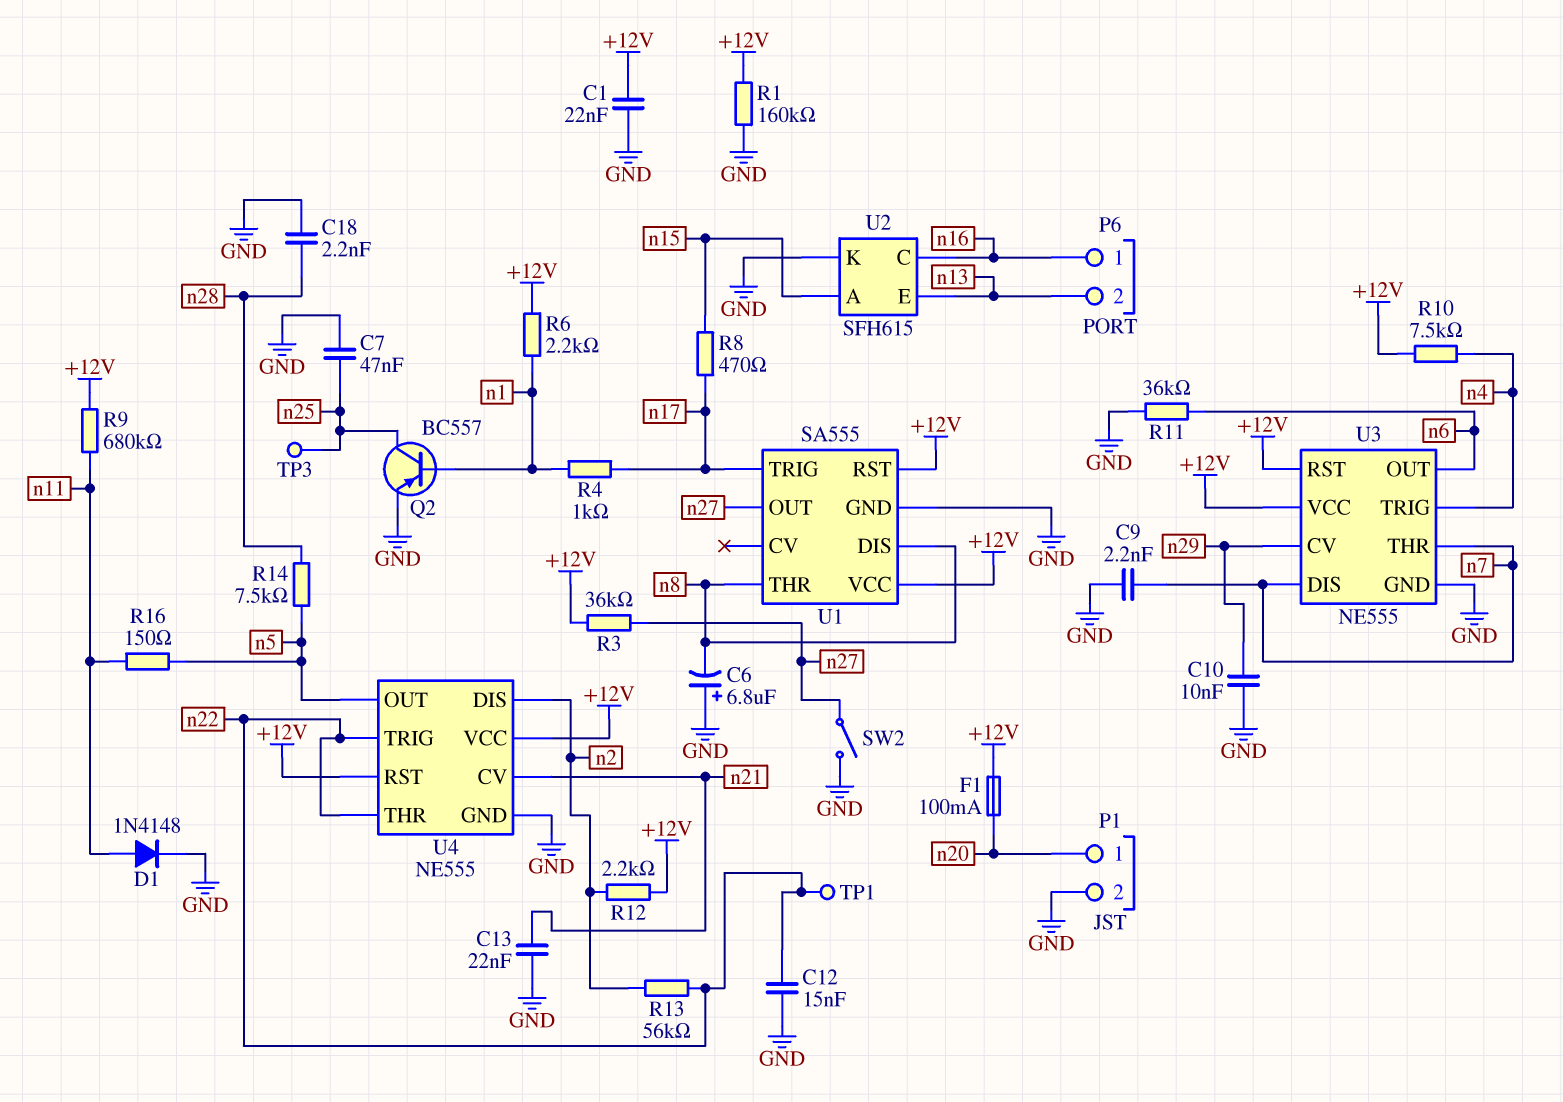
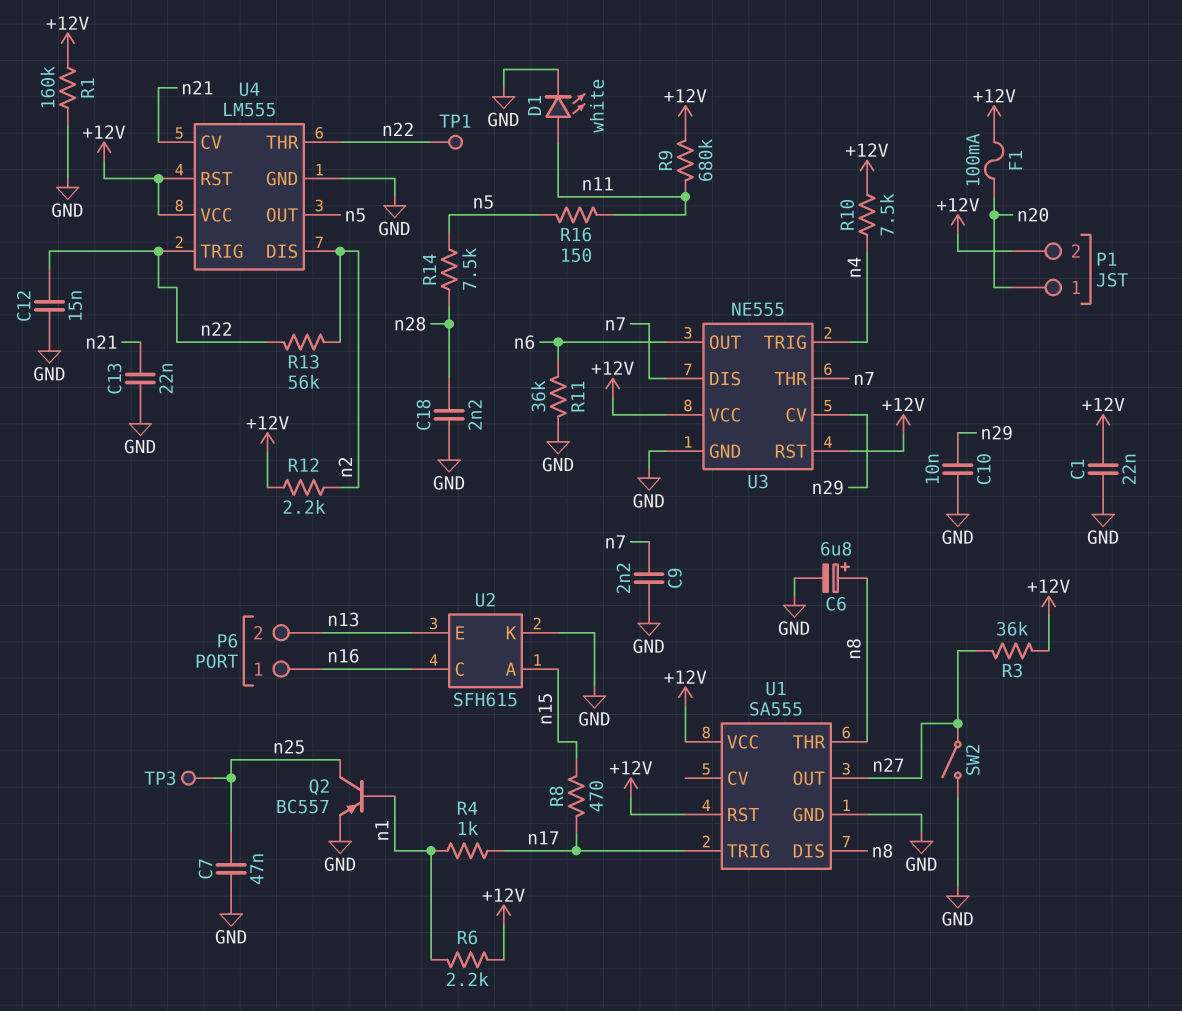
C6: 6.8uF (plus GND, minus n8) -> 6.8uF (plus n8, minus GND)
D1: diode 1N4148 (A n11, K GND) -> LED white (A n11, K GND)
P1 pin 2: GND -> +12V
U4: NE555 -> LM555

